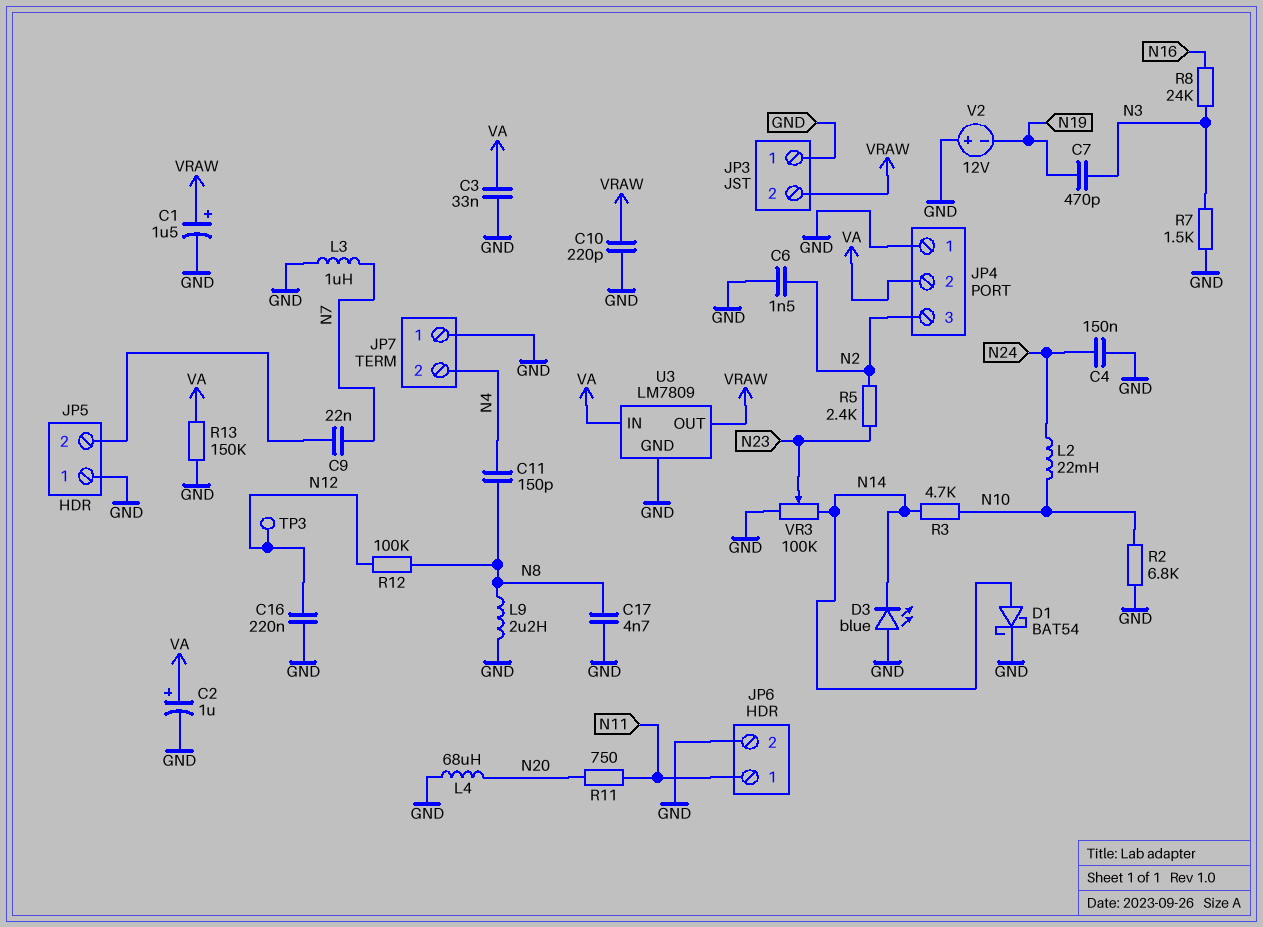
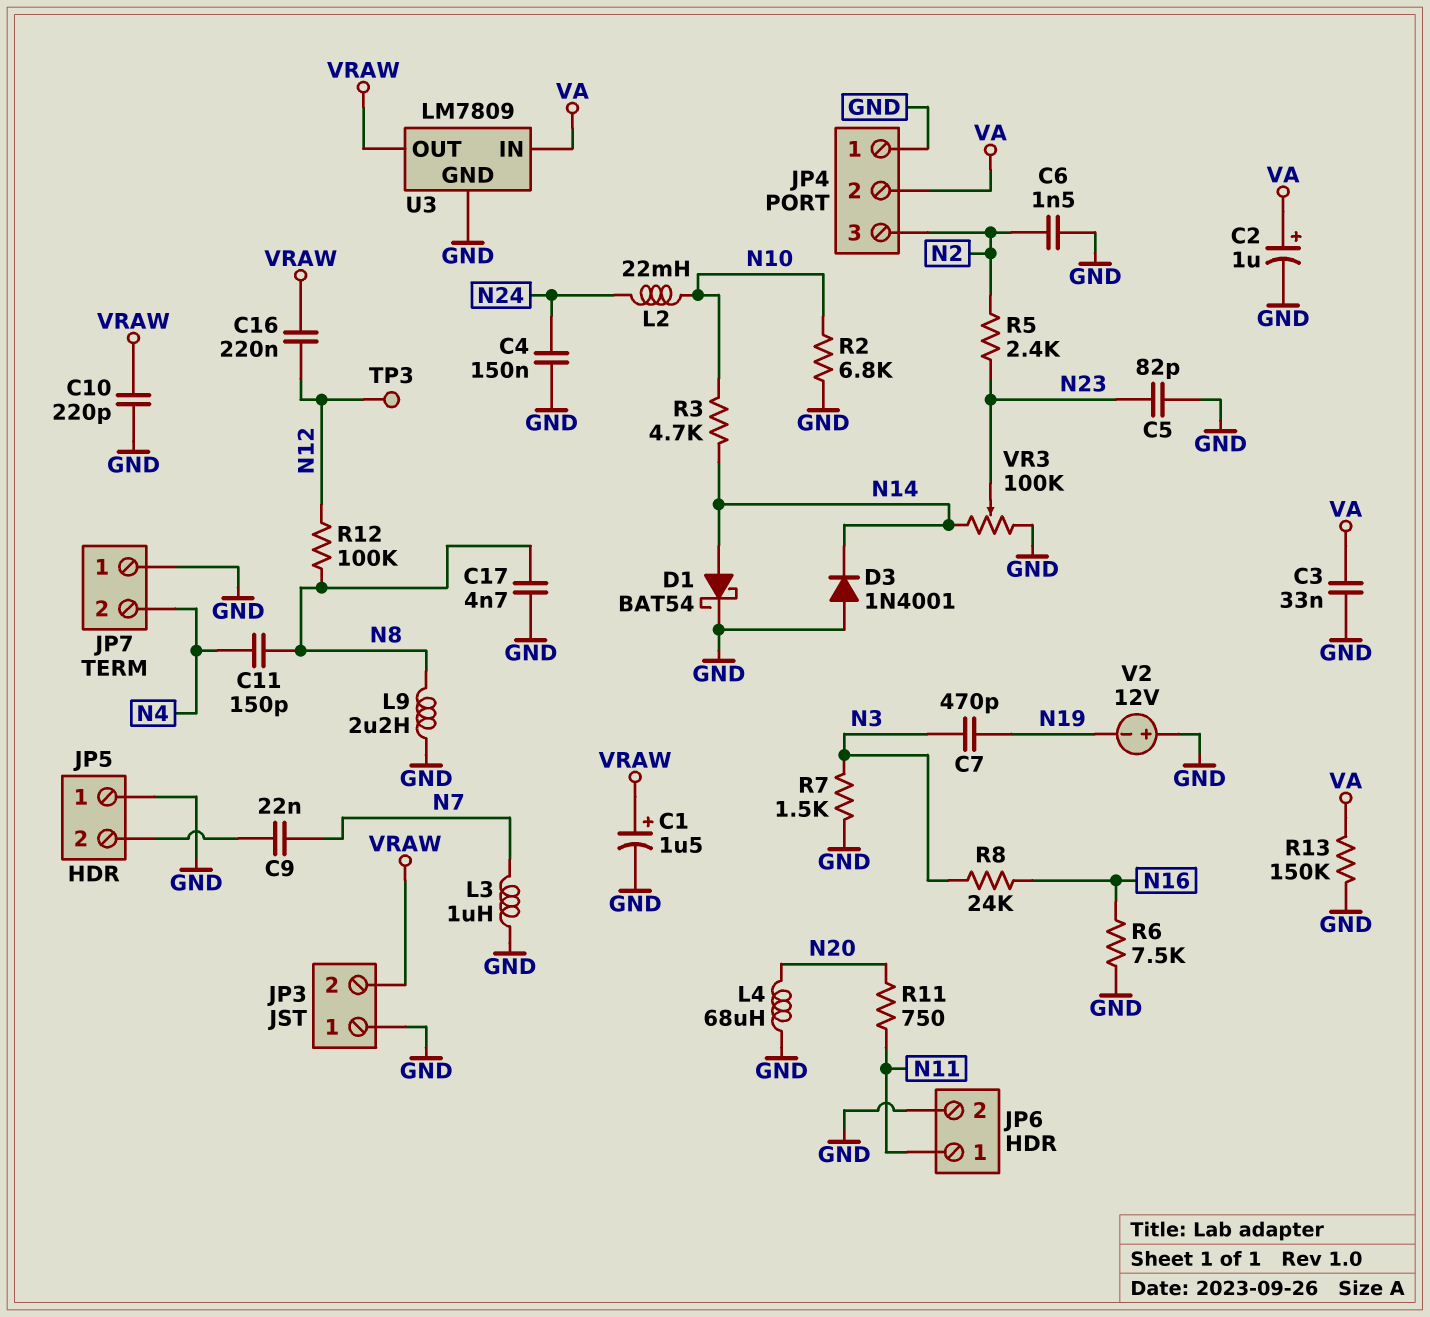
C5: none -> 82pF (GND, N23)
C16: 220nF (GND, N12) -> 220nF (N12, VRAW)
D3: LED blue (A GND, K N14) -> diode 1N4001 (A GND, K N14)
R6: none -> 7.5k (GND, N16)

